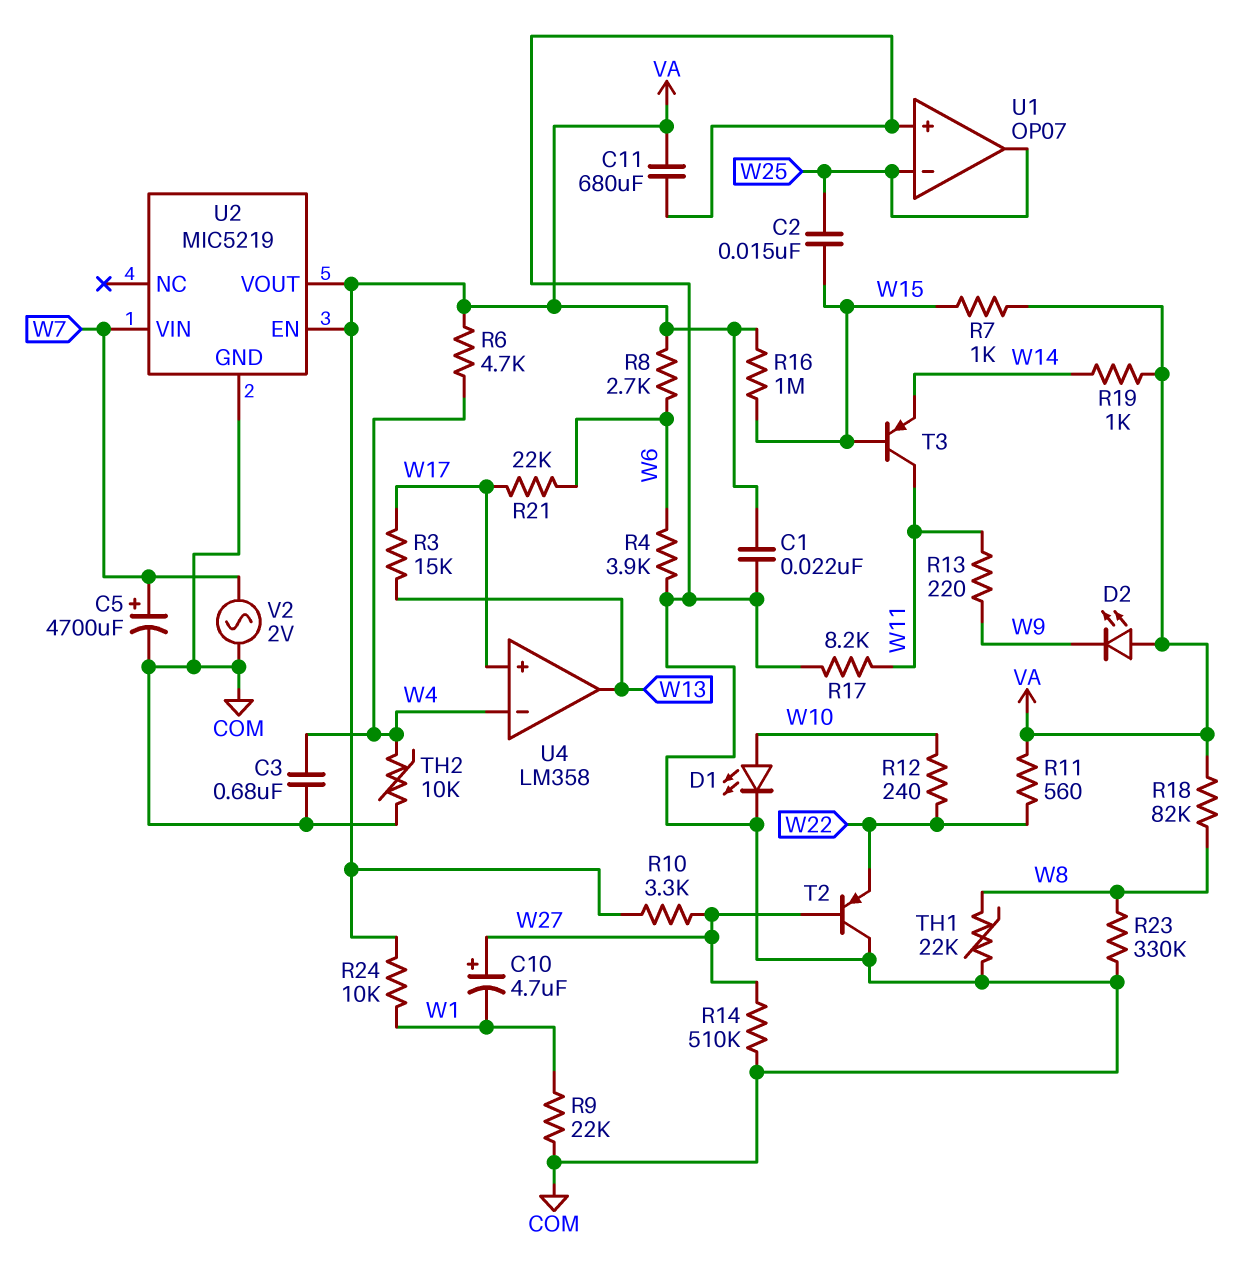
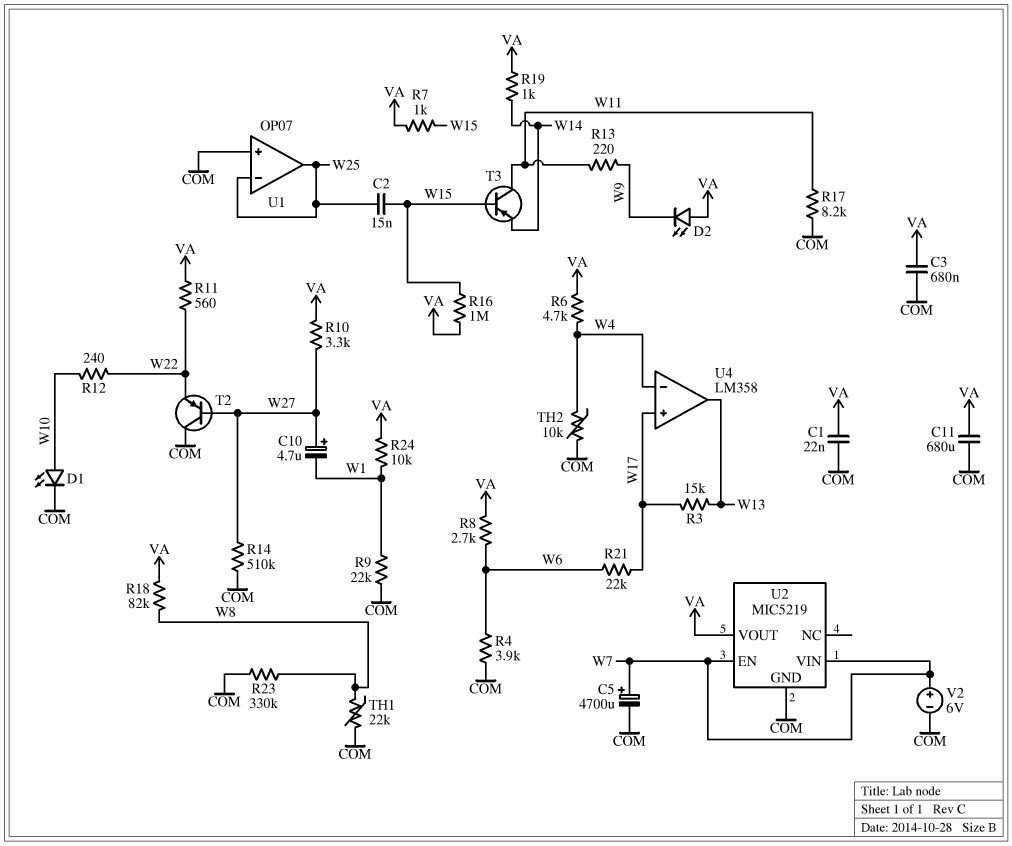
C3: 680nF (COM, W4) -> 680nF (COM, VA)
U2 pin EN: VA -> W7
V2: AC 2V (COM, W7) -> 6V (plus W7, minus COM)

